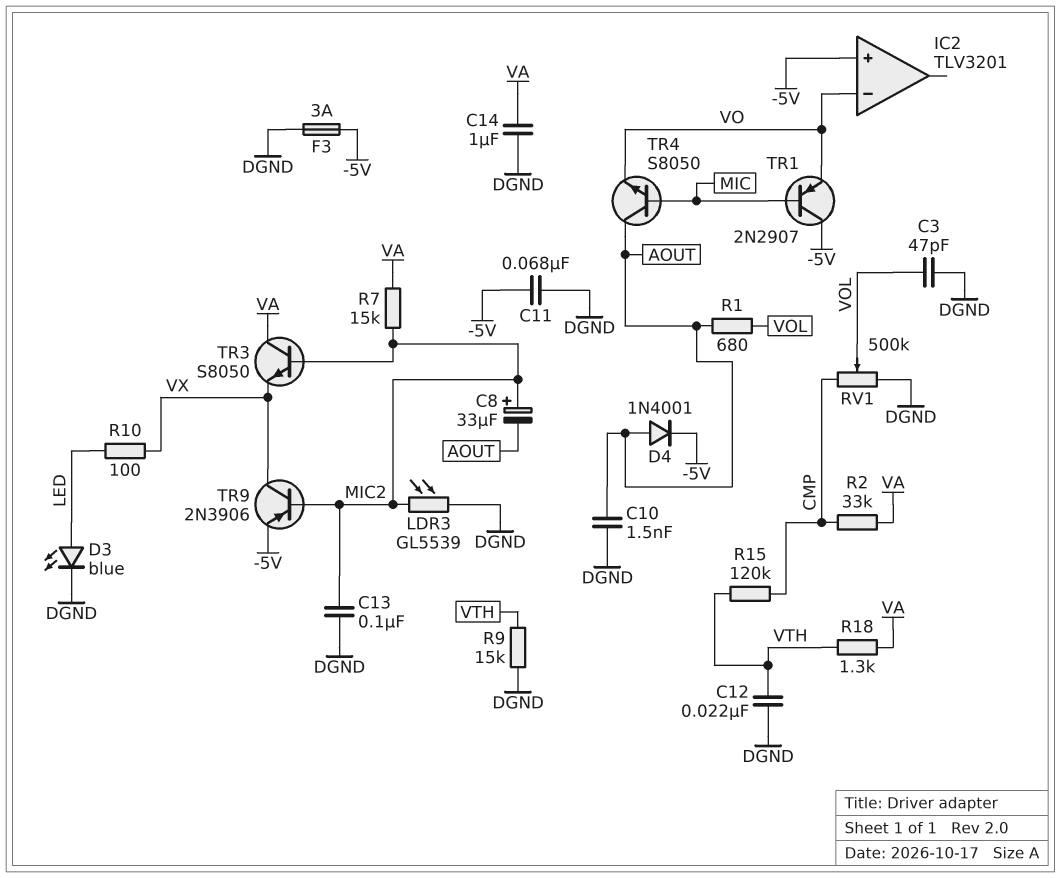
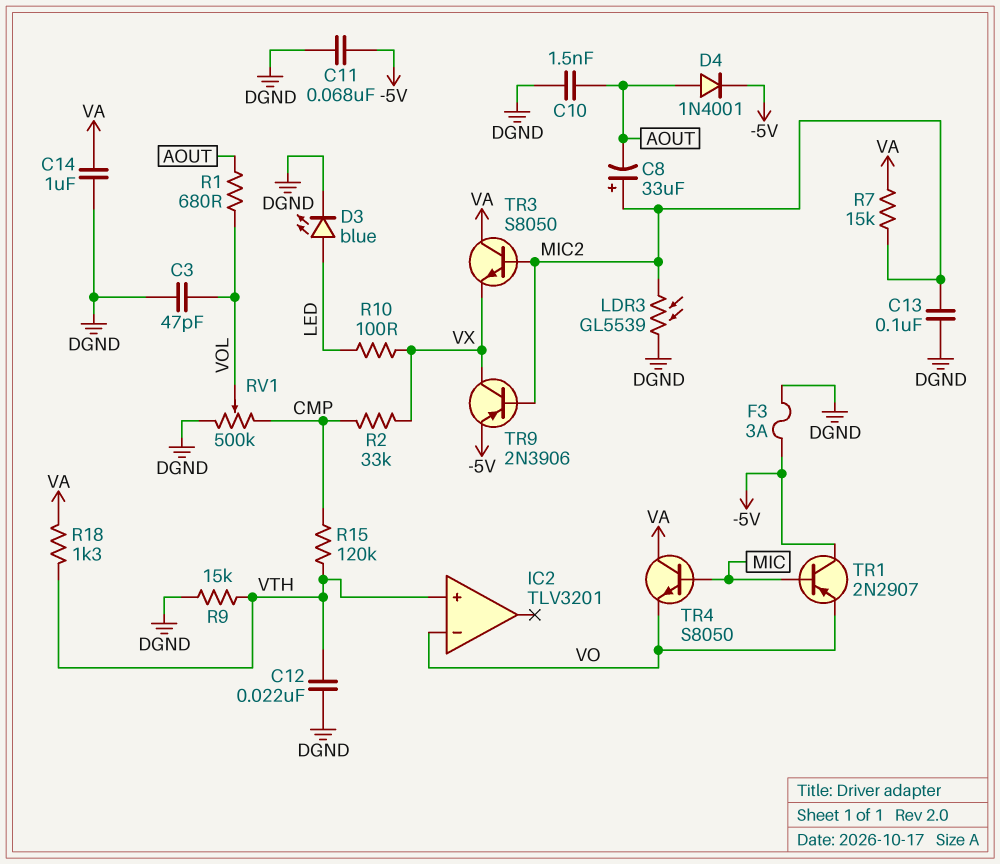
IC2 pin in+: -5V -> VTH
R2: 33k (CMP, VA) -> 33k (CMP, VX)
TR4: NPN S8050 (B MIC, C AOUT, E VO) -> NPN S8050 (B MIC, C VA, E VO)

